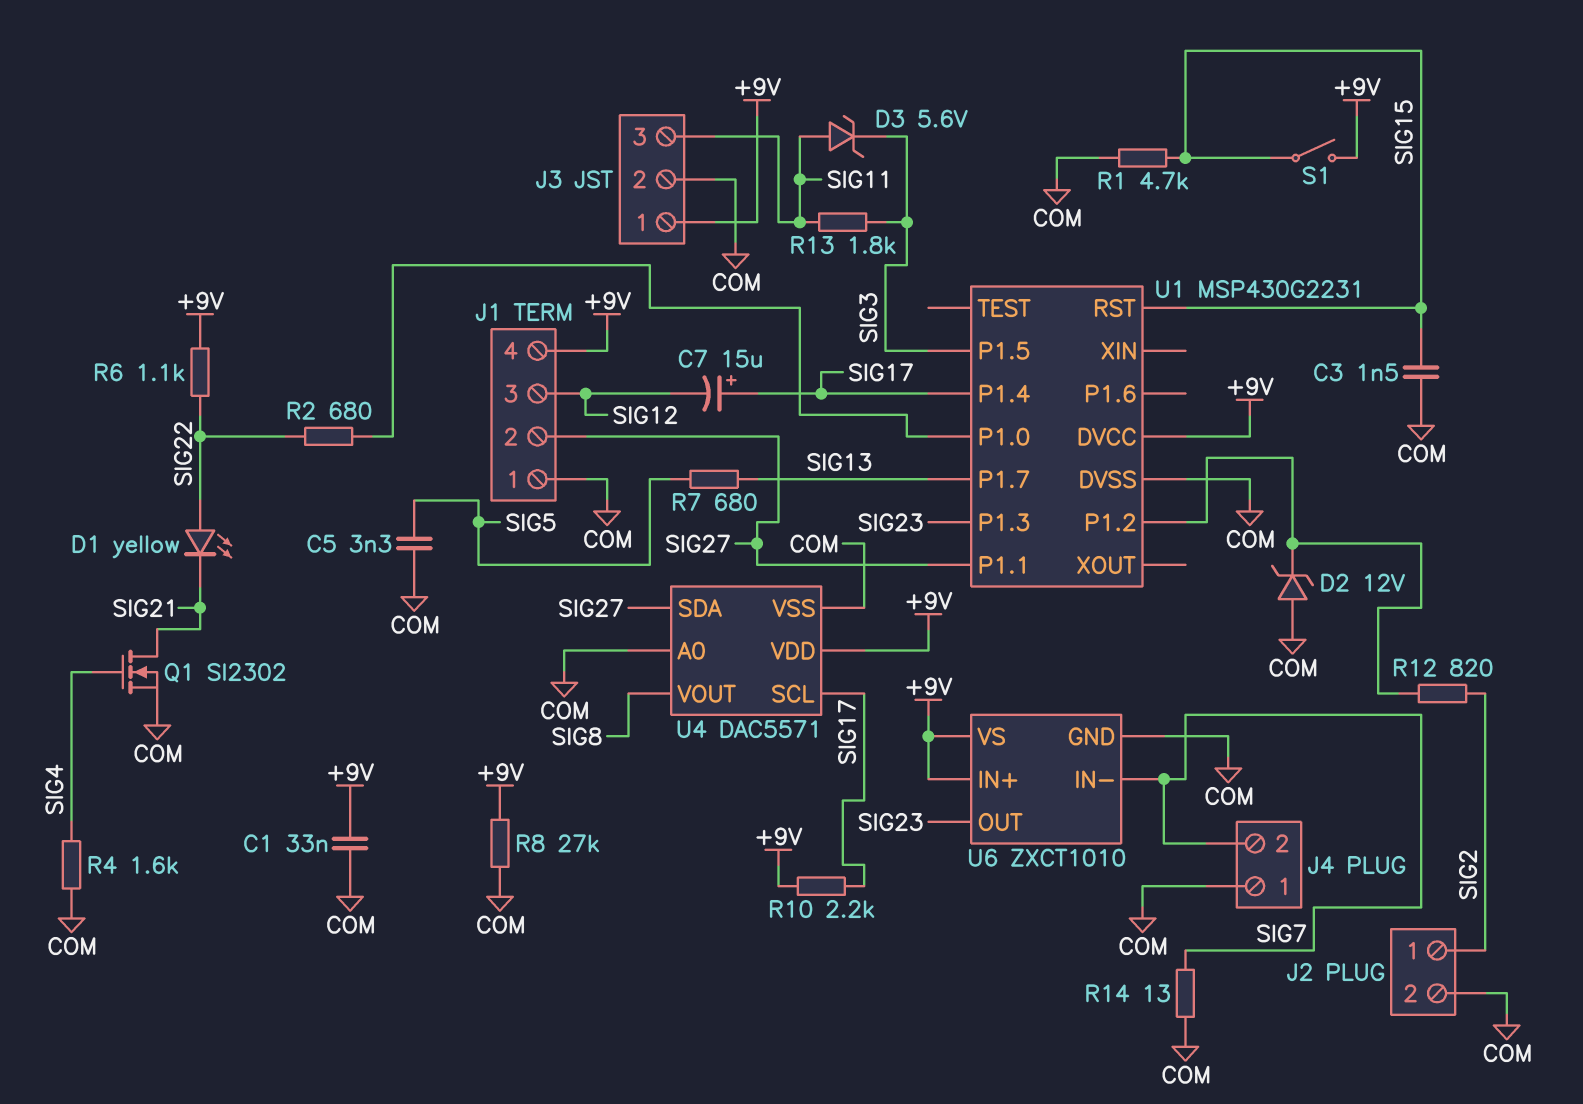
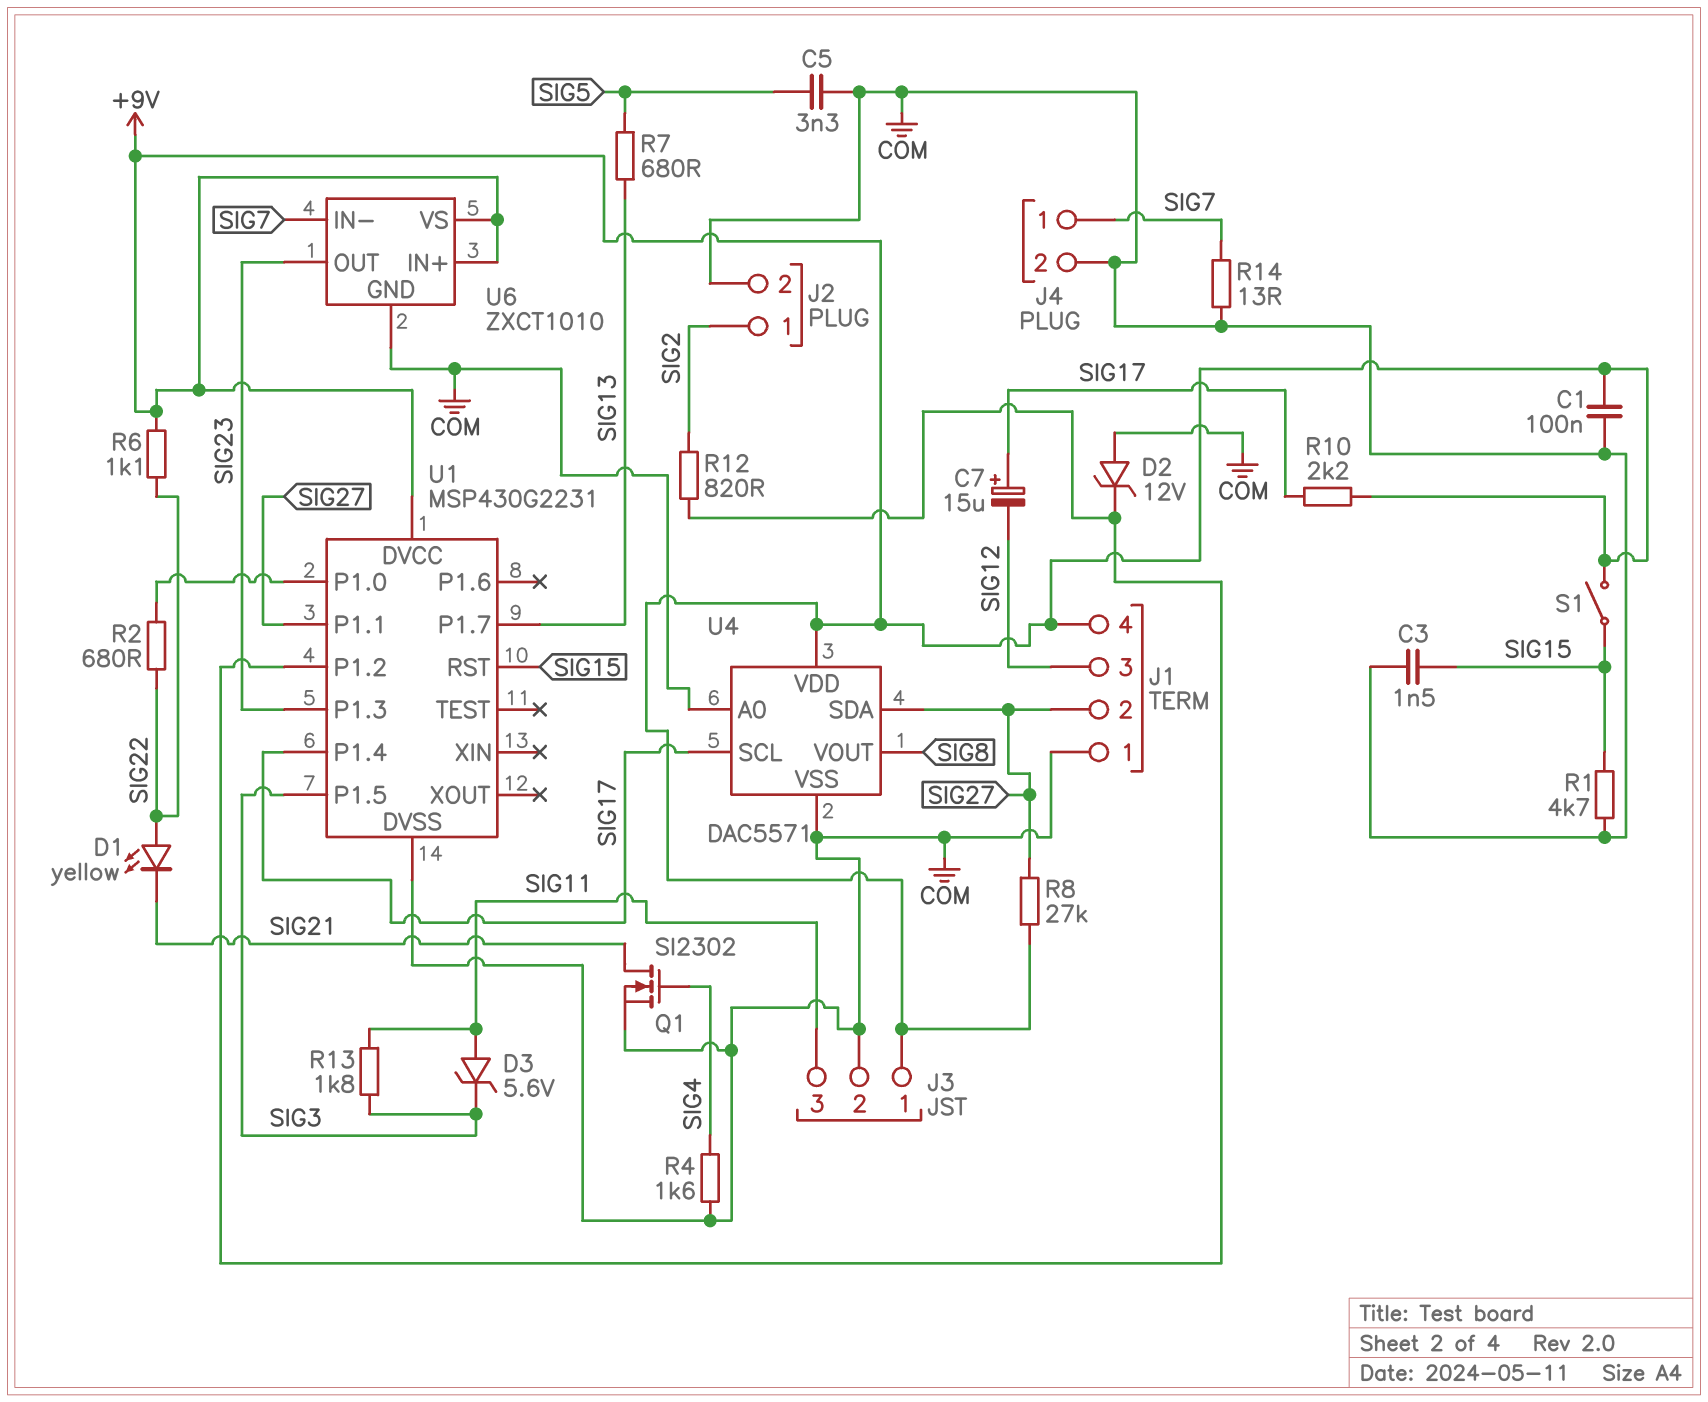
C1: 33nF (+9V, COM) -> 100nF (+9V, COM)
J4 pin 1: COM -> SIG7
J4 pin 2: SIG7 -> COM
R8: 27k (+9V, COM) -> 27k (+9V, SIG27)

